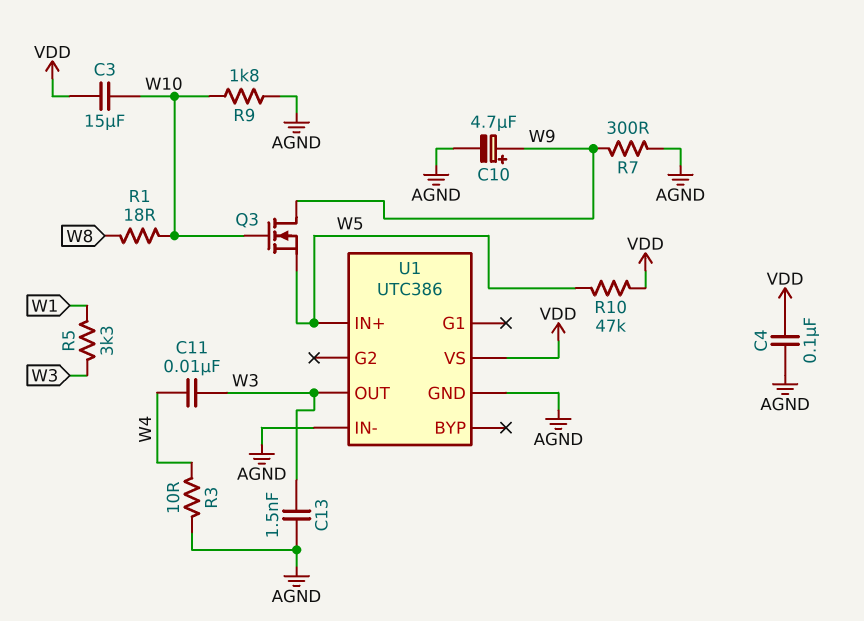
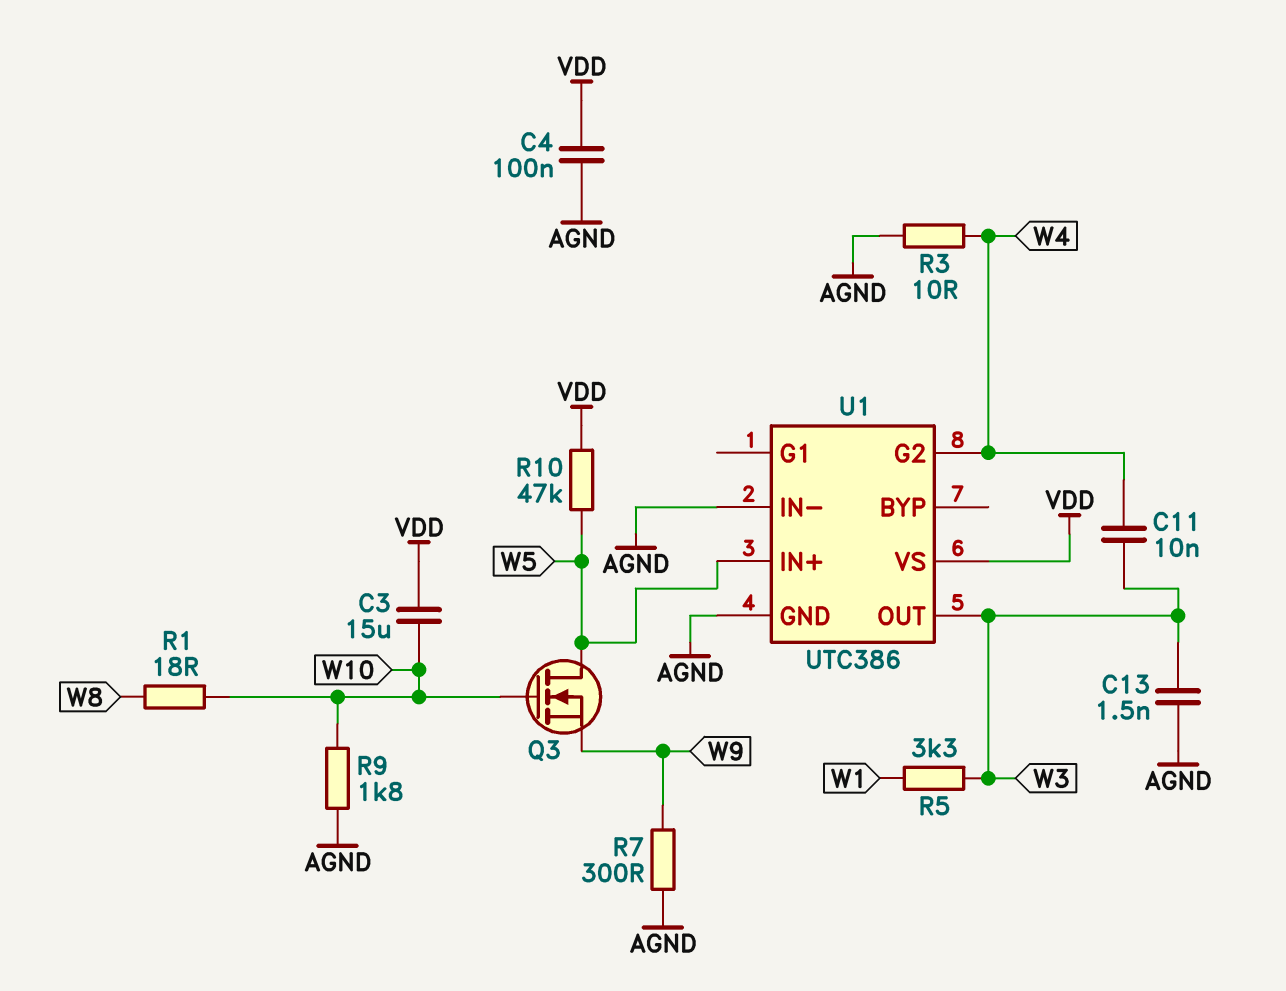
C10: 4.7uF (plus W9, minus AGND) -> none
Q3: NMOS (G W10, D W9, S W5) -> NMOS (G W10, D W5, S W9)
U1 pin G2: none -> W4

